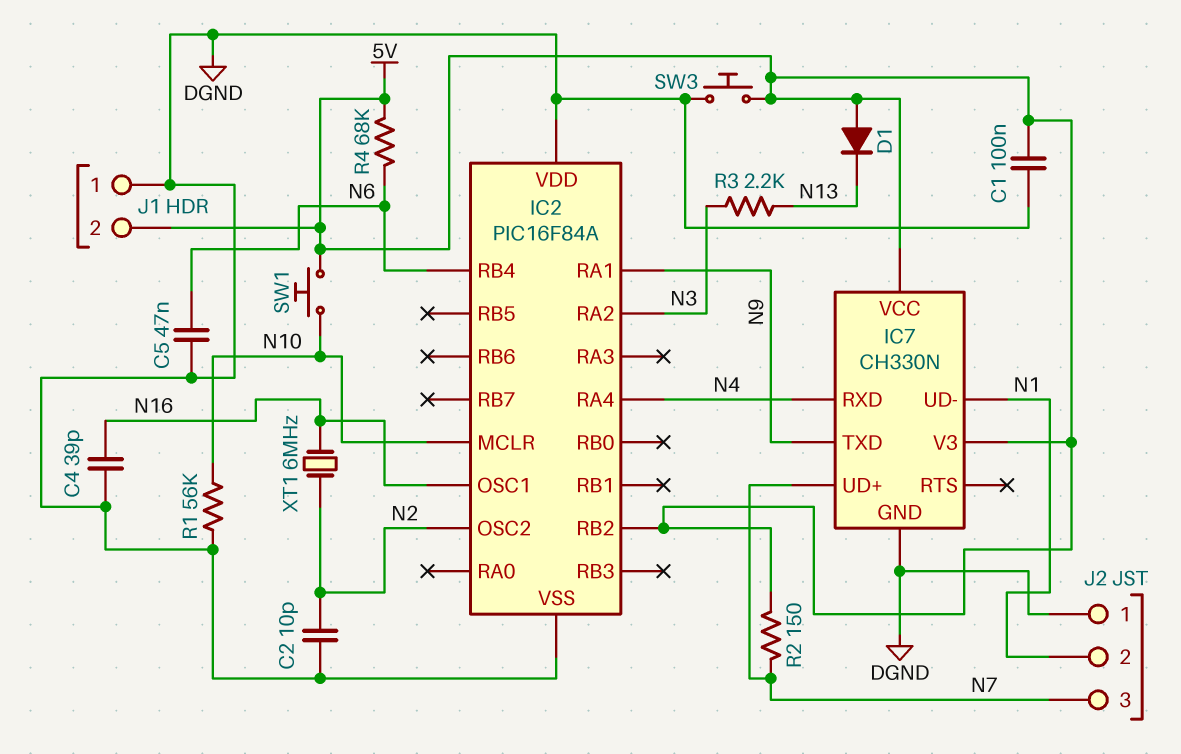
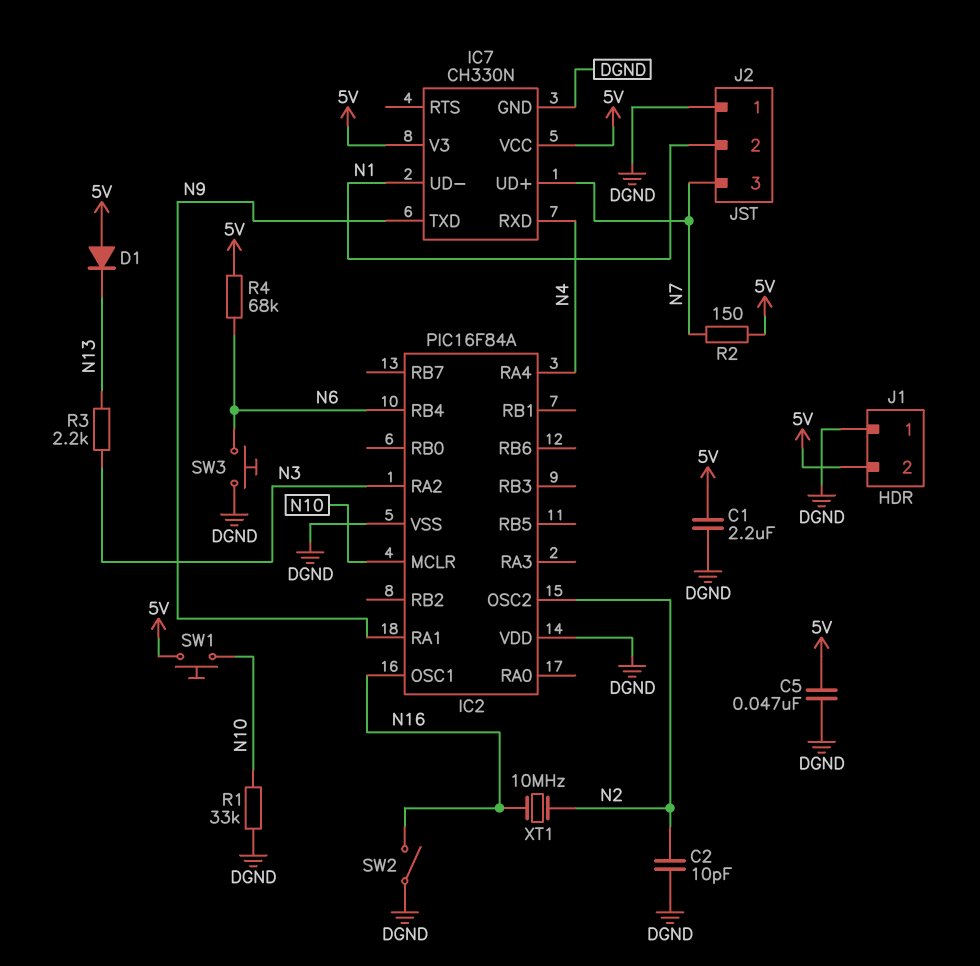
C1: 100nF (5V, DGND) -> 2.2uF (5V, DGND)
C4: 39pF (DGND, N16) -> none
C5: 47nF (DGND, N6) -> 47nF (5V, DGND)
IC2 pin RB2: 5V -> none
R1: 56k (DGND, N10) -> 33k (DGND, N10)
SW2: none -> switch (DGND, N16)
SW3: button (5V, DGND) -> button (DGND, N6)
XT1: 6MHz (N2, N16) -> 10MHz (N2, N16)

